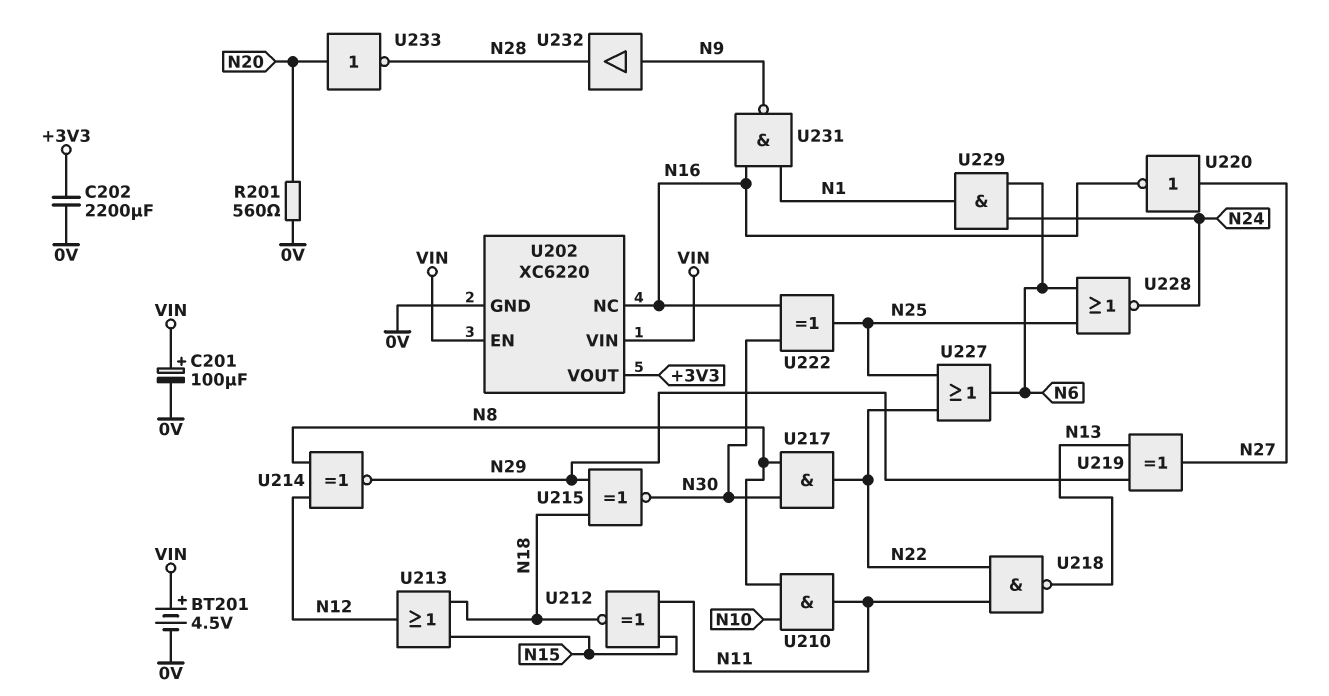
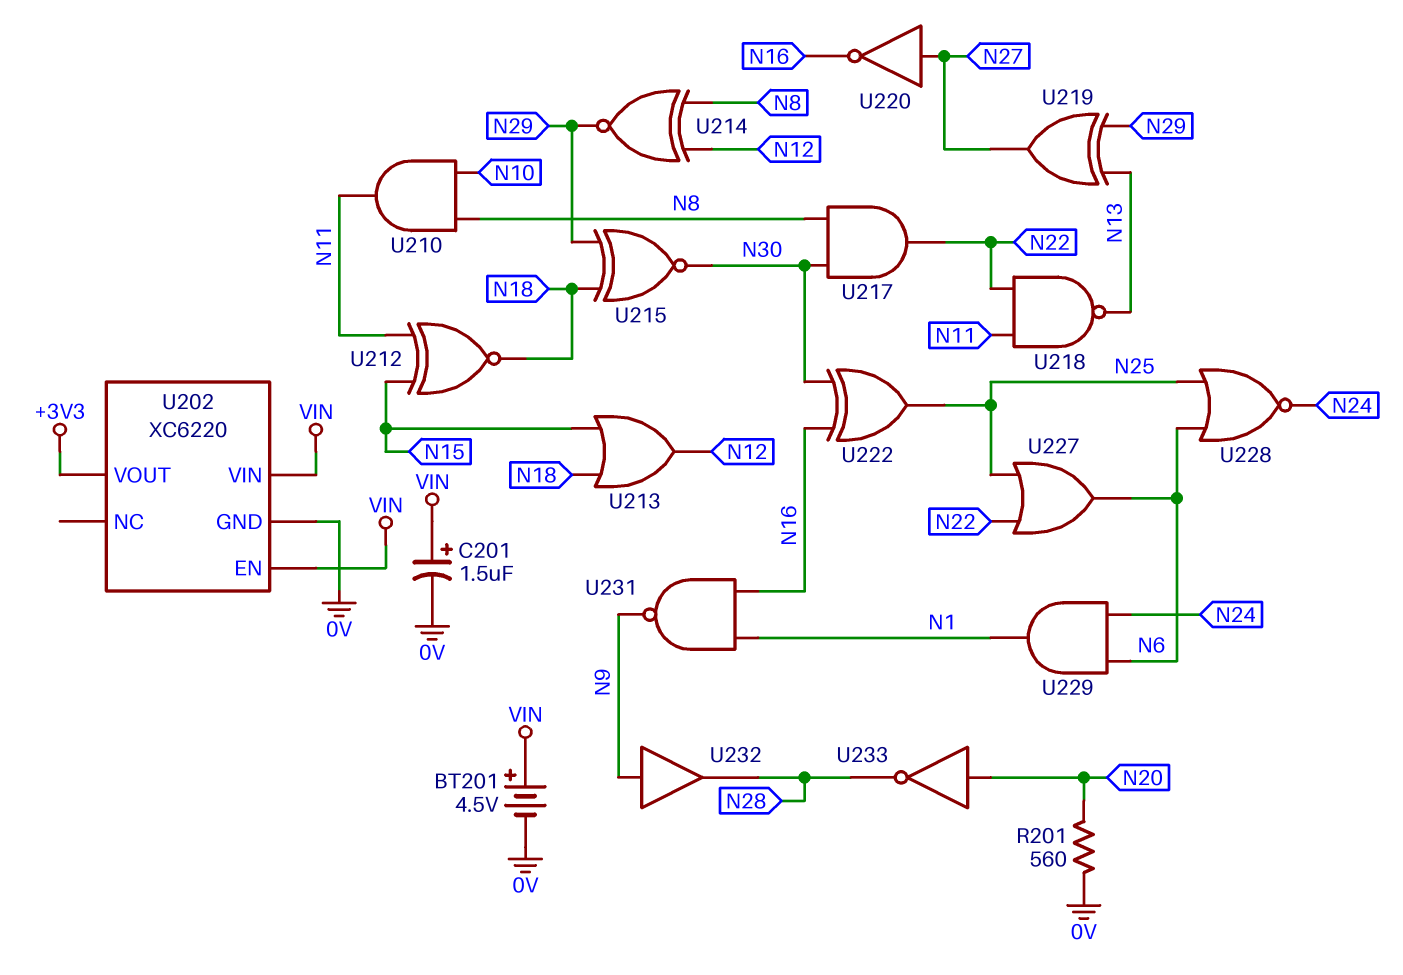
C201: 100uF (plus VIN, minus 0V) -> 1.5uF (plus VIN, minus 0V)
C202: 2200uF (+3V3, 0V) -> none
U202 pin NC: N16 -> none

